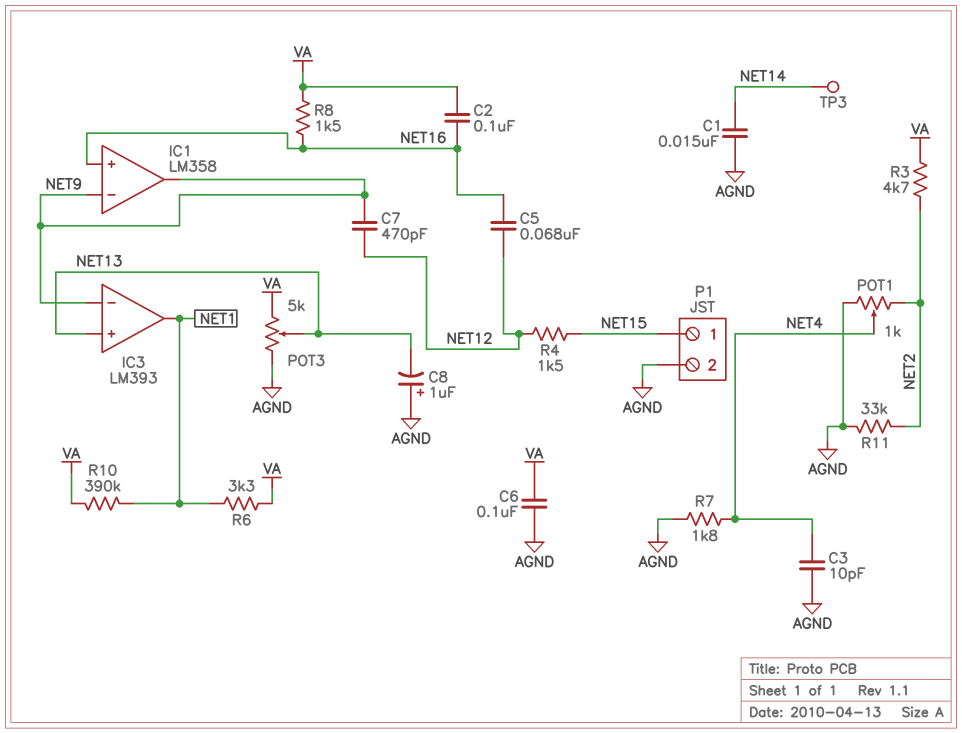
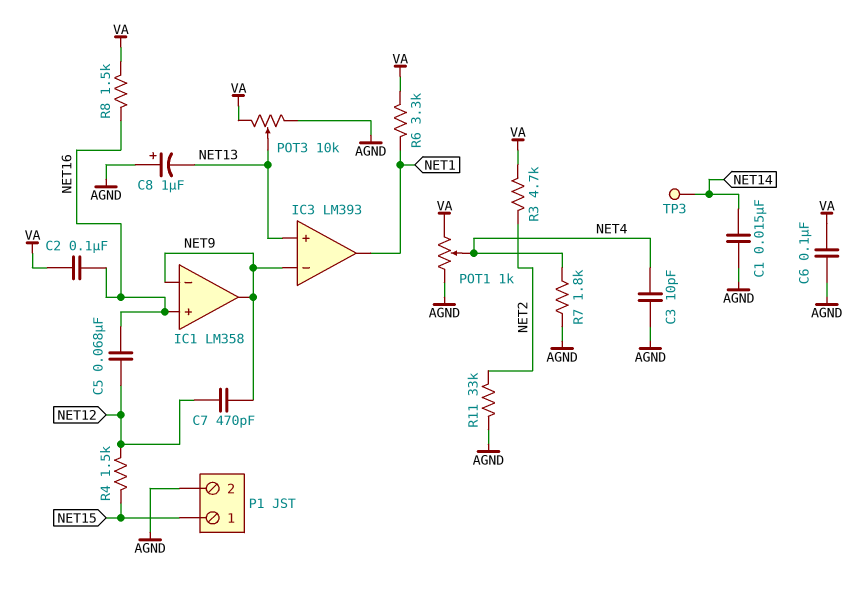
POT1: 1k (AGND, NET2, wiper NET4) -> 1k (AGND, VA, wiper NET4)
POT3: 5k (AGND, VA, wiper NET13) -> 10k (AGND, VA, wiper NET13)
R10: 390k (NET1, VA) -> none

